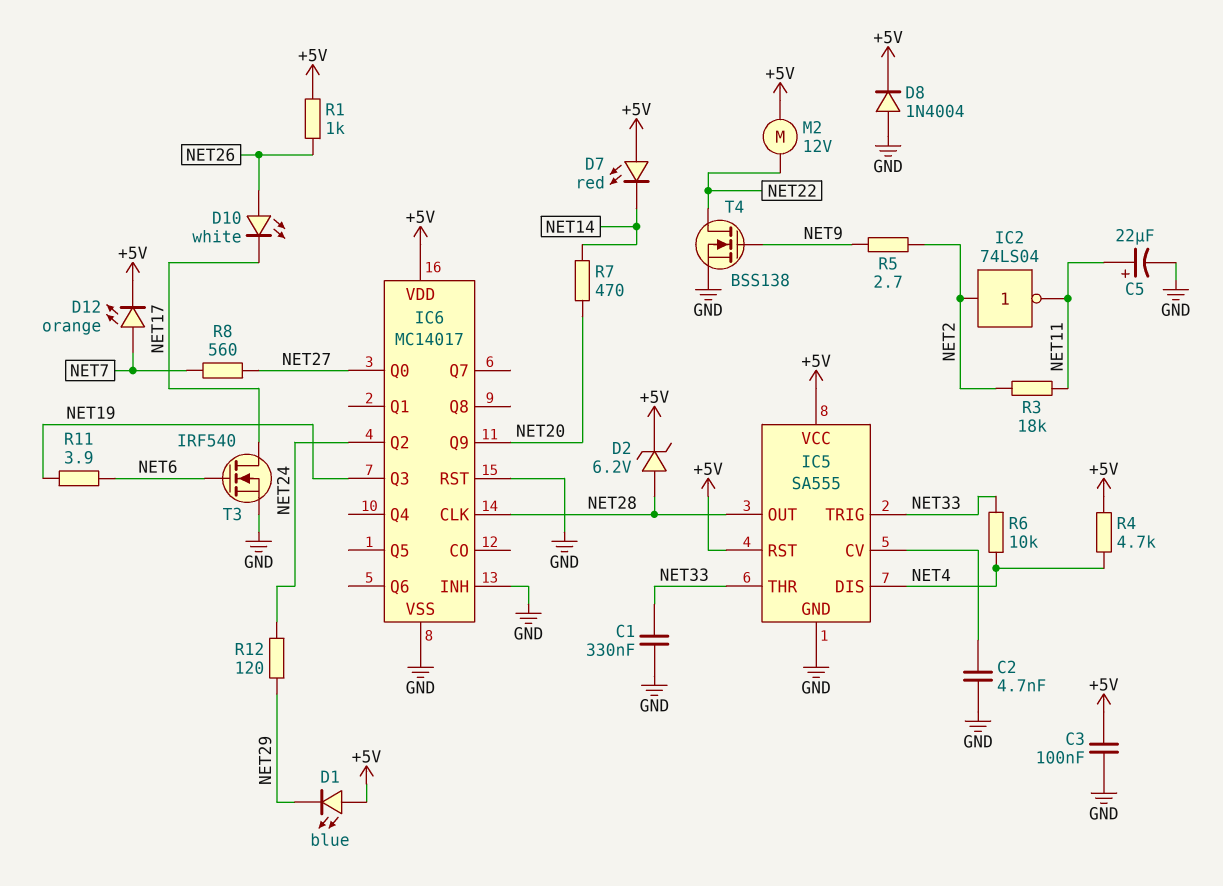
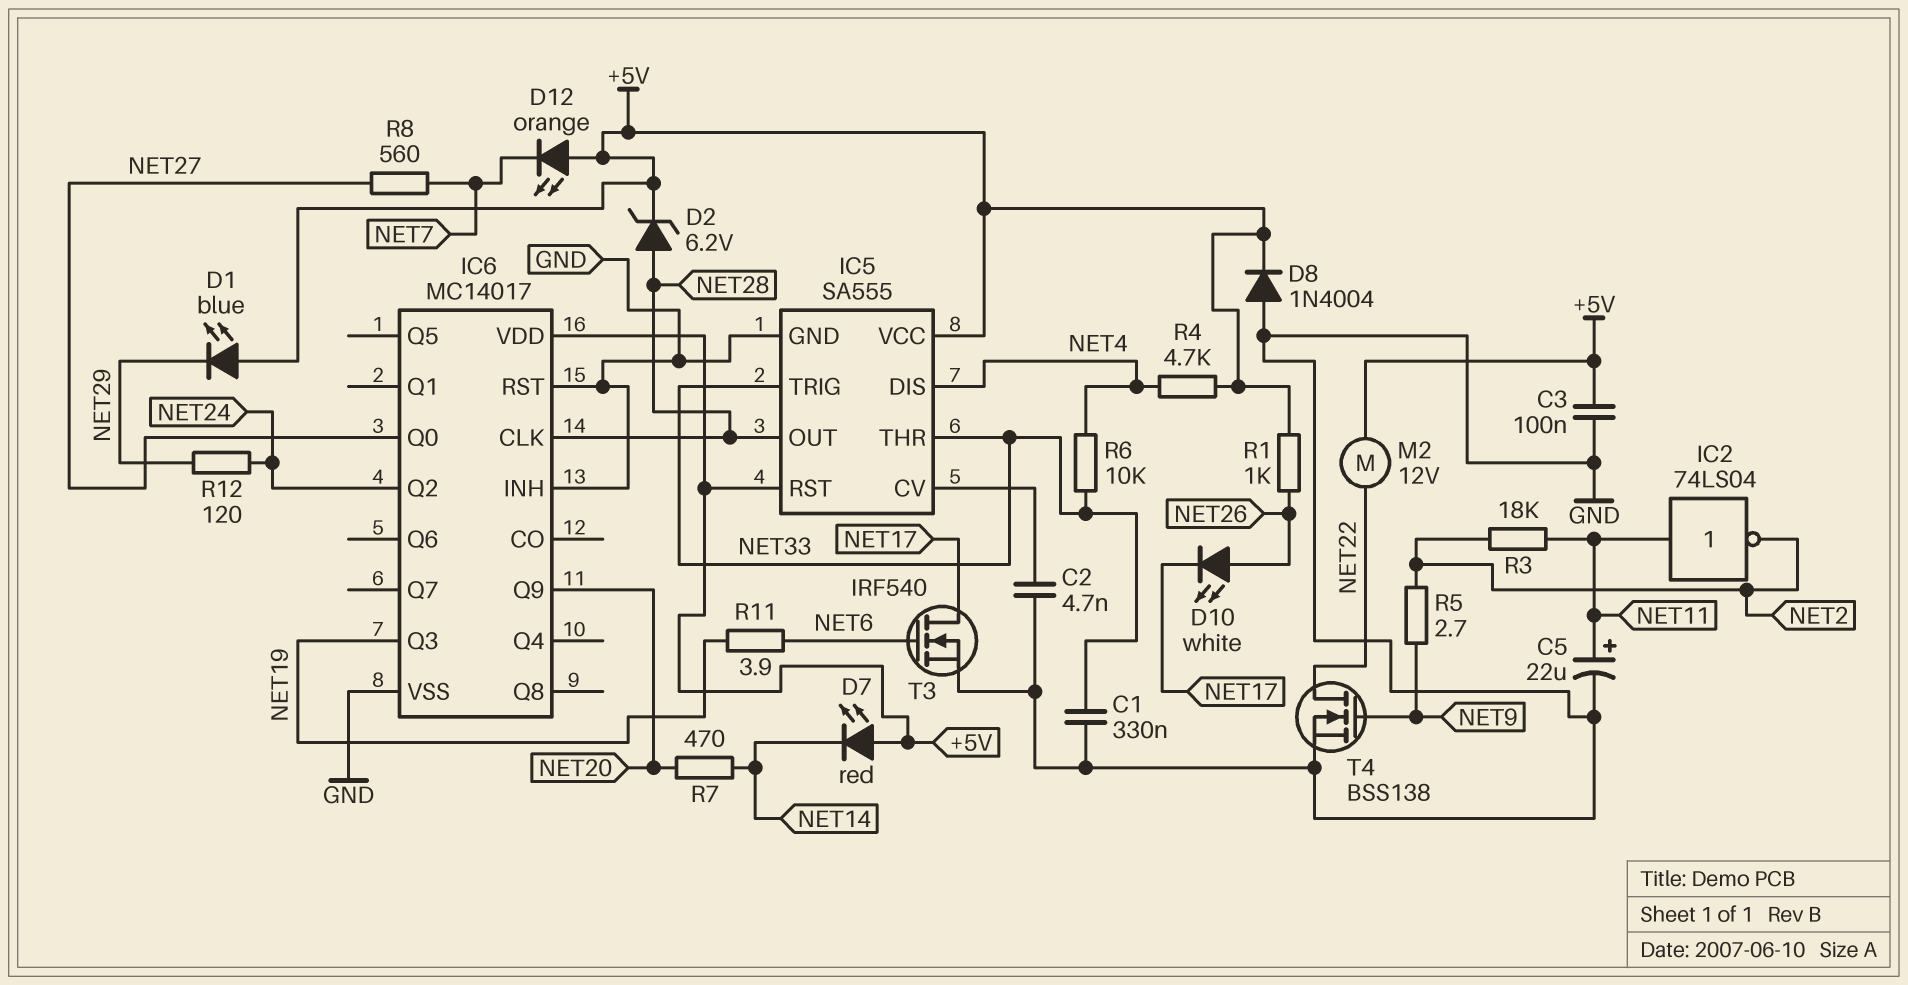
D12: LED orange (A NET7, K +5V) -> LED orange (A +5V, K NET7)
IC2: NOT 74LS04 (in NET2, out NET11) -> NOT 74LS04 (in NET11, out NET2)

